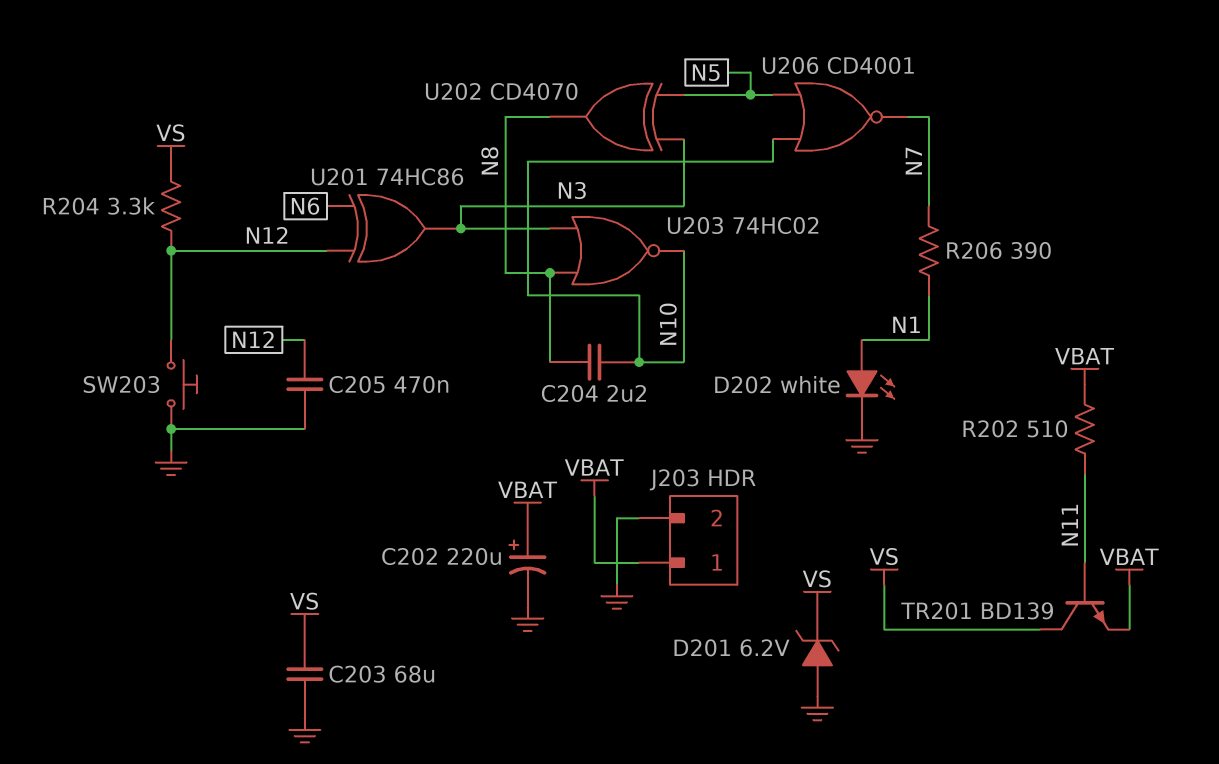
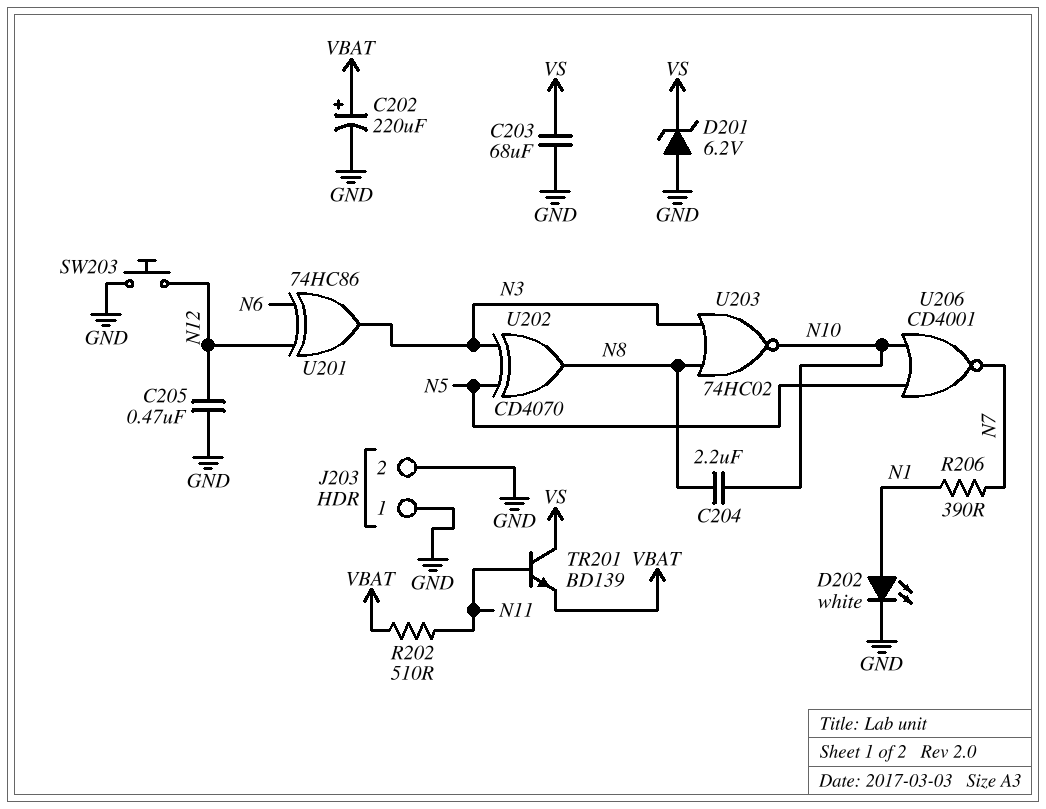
J203 pin 1: VBAT -> GND
R204: 3.3k (N12, VS) -> none

